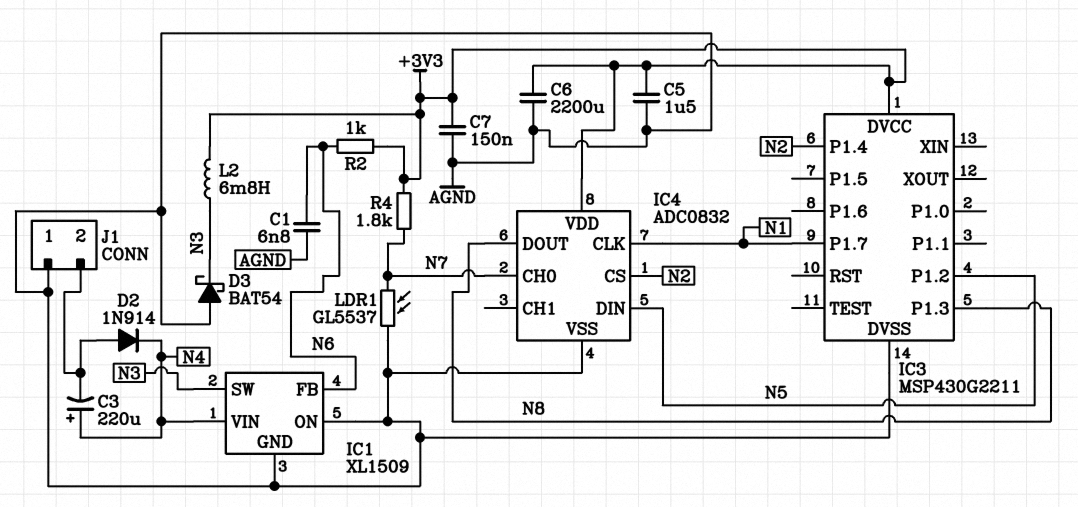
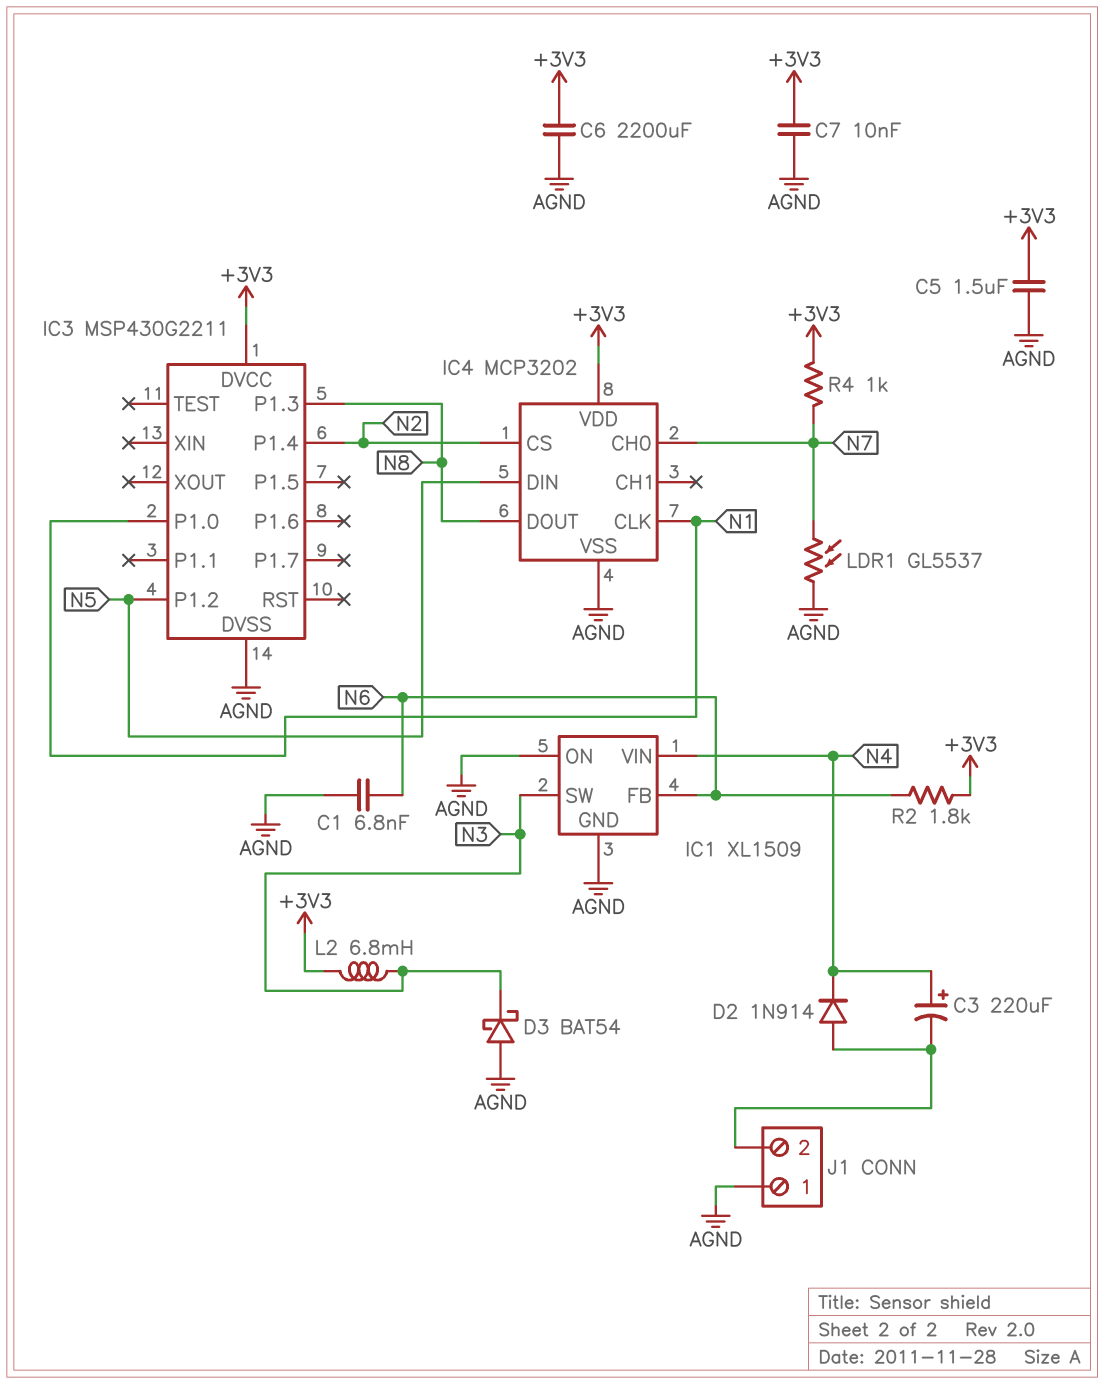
C7: 150nF (+3V3, AGND) -> 10nF (+3V3, AGND)
IC3 pin P1.0: none -> N1
IC3 pin P1.7: N1 -> none
IC4: ADC0832 -> MCP3202
R2: 1k (+3V3, N6) -> 1.8k (+3V3, N6)
R4: 1.8k (+3V3, N7) -> 1k (+3V3, N7)

